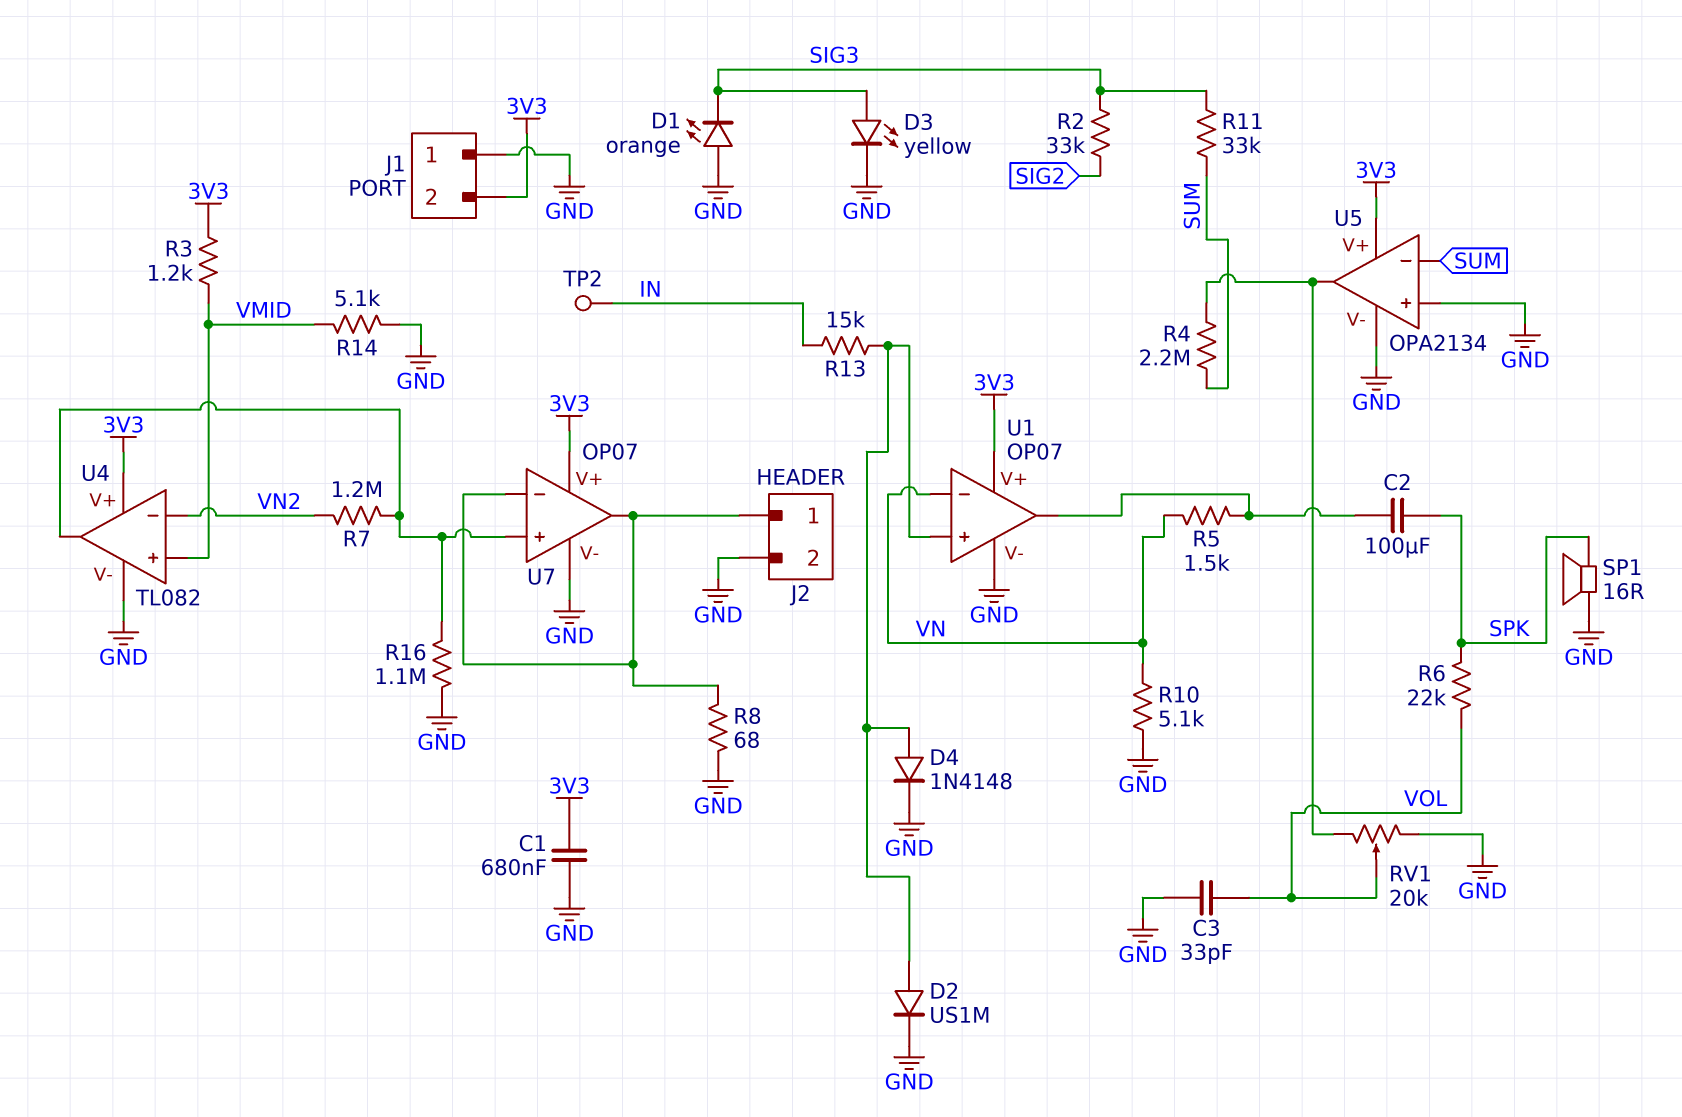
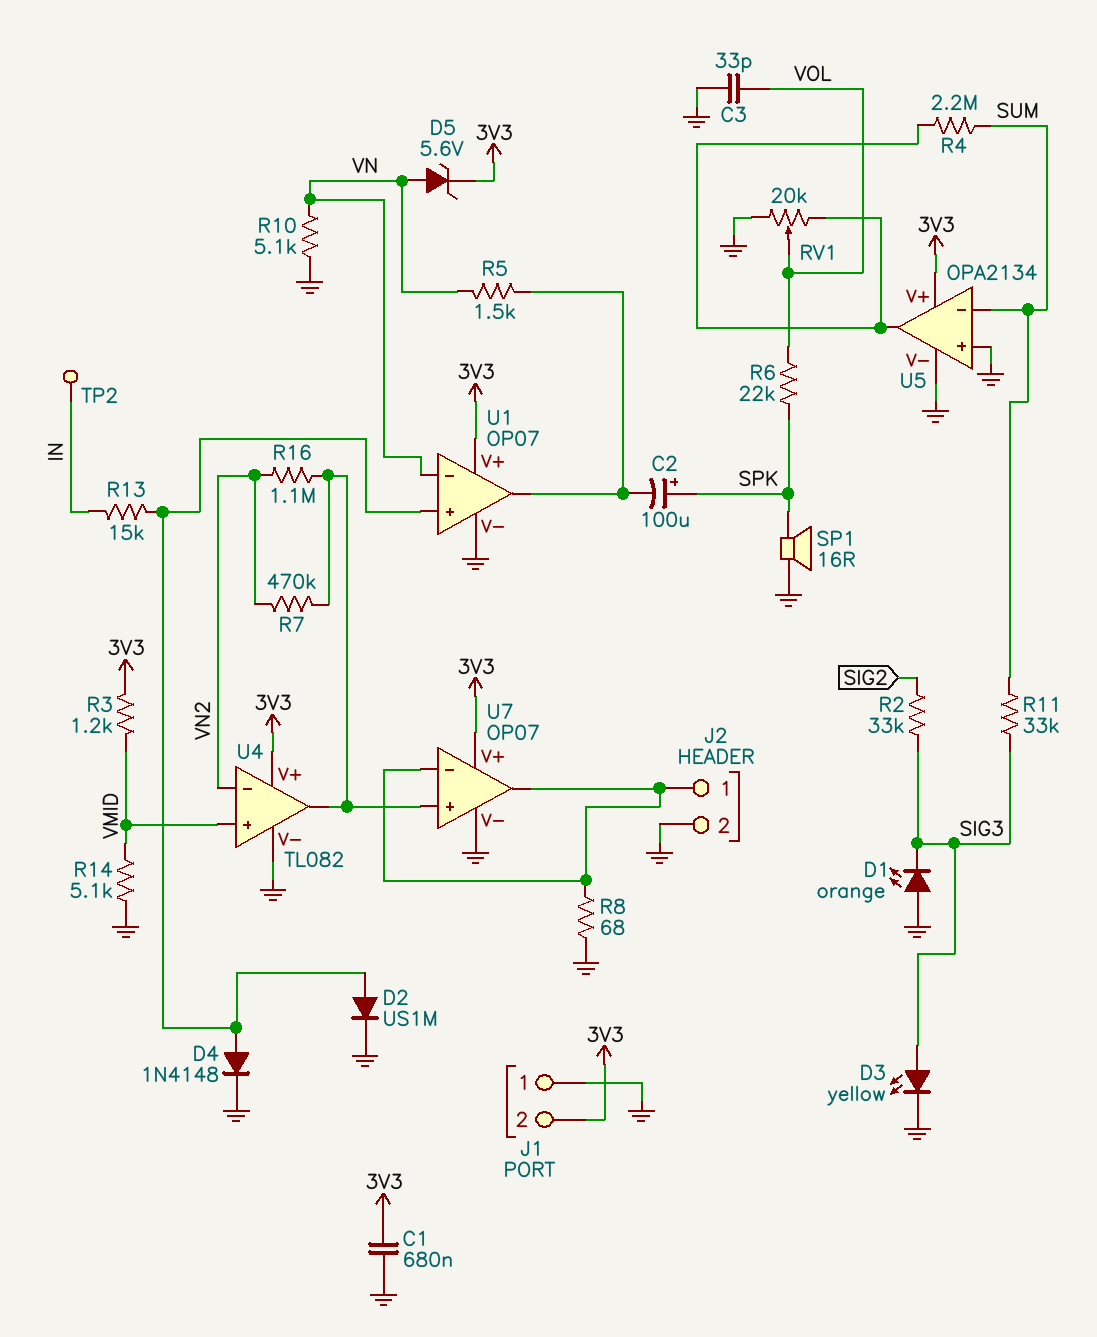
C2: 100uF (SPK, U1/out) -> 100uF (plus SPK, minus U1/out)
D5: none -> zener 5.6V (A VN, K 3V3)
R7: 1.2M (U4/out, VN2) -> 470k (U4/out, VN2)
R16: 1.1M (GND, U4/out) -> 1.1M (U4/out, VN2)

